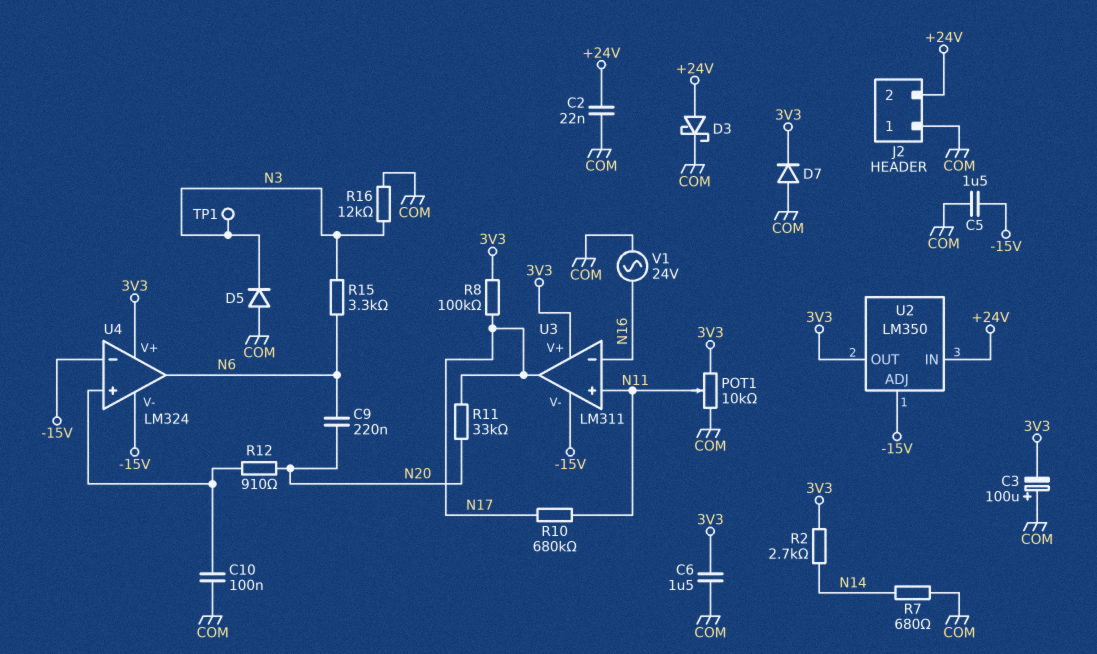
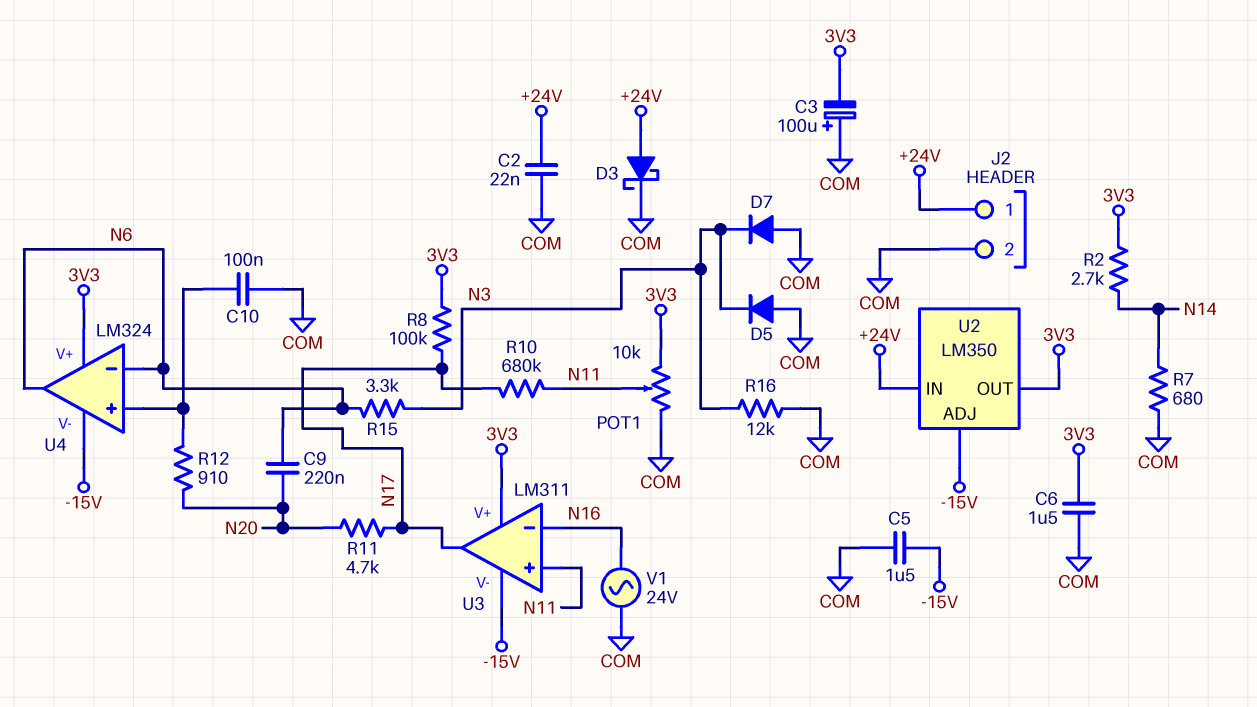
D7: diode (A COM, K 3V3) -> diode (A COM, K N3)
J2 pin 1: COM -> +24V
J2 pin 2: +24V -> COM
R11: 33k (N17, N20) -> 4.7k (N17, N20)
TP1: test point (N3) -> none
U4 pin in-: -15V -> N6

